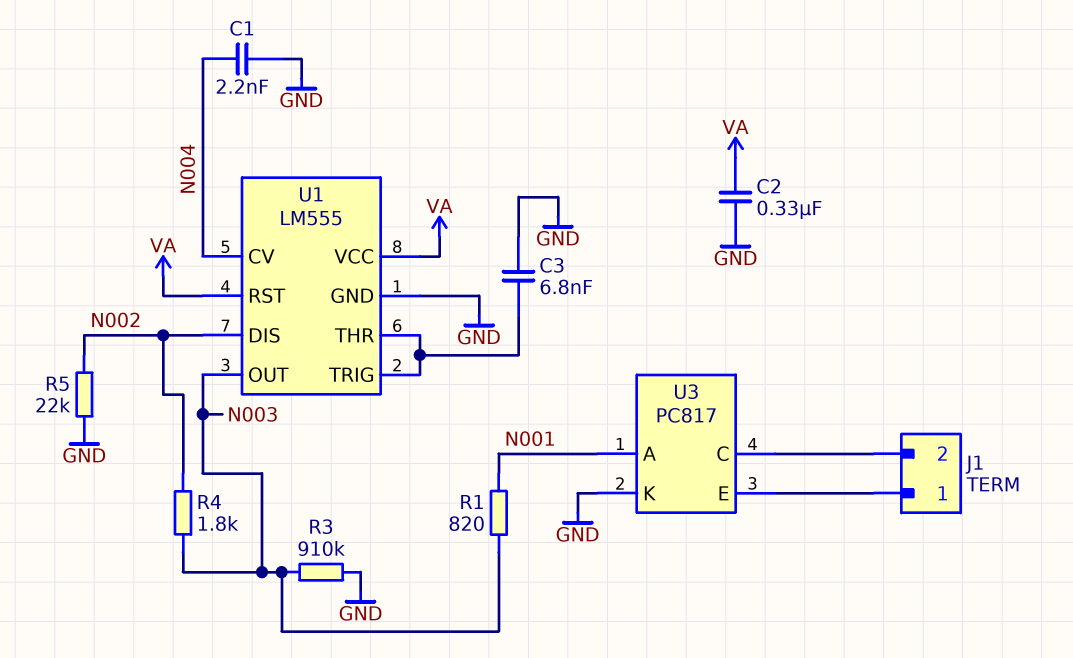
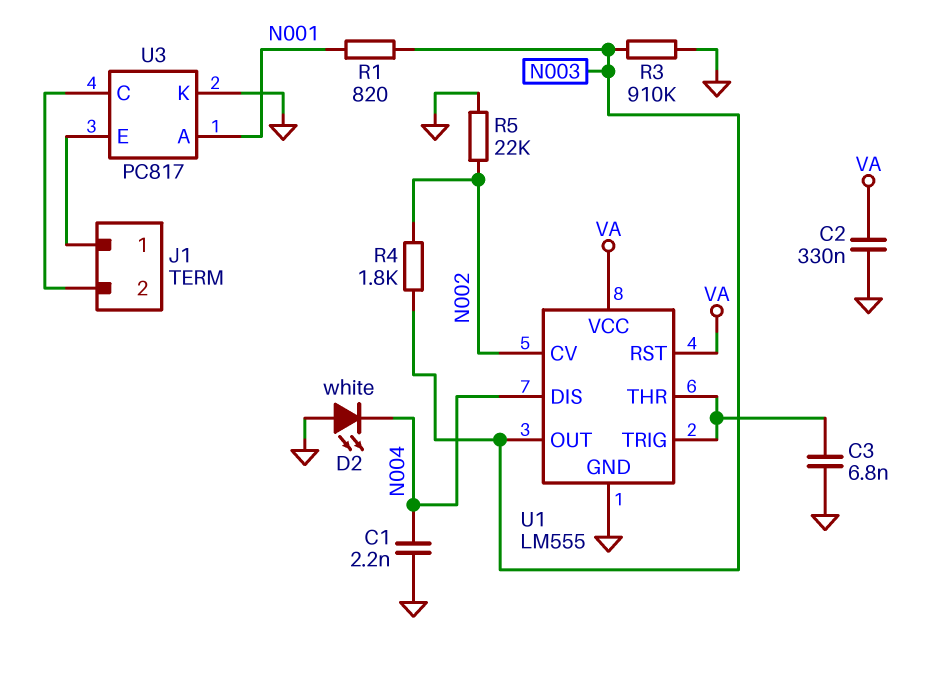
D2: none -> LED white (A GND, K N004)
U1 pin CV: N004 -> N002
U1 pin DIS: N002 -> N004

